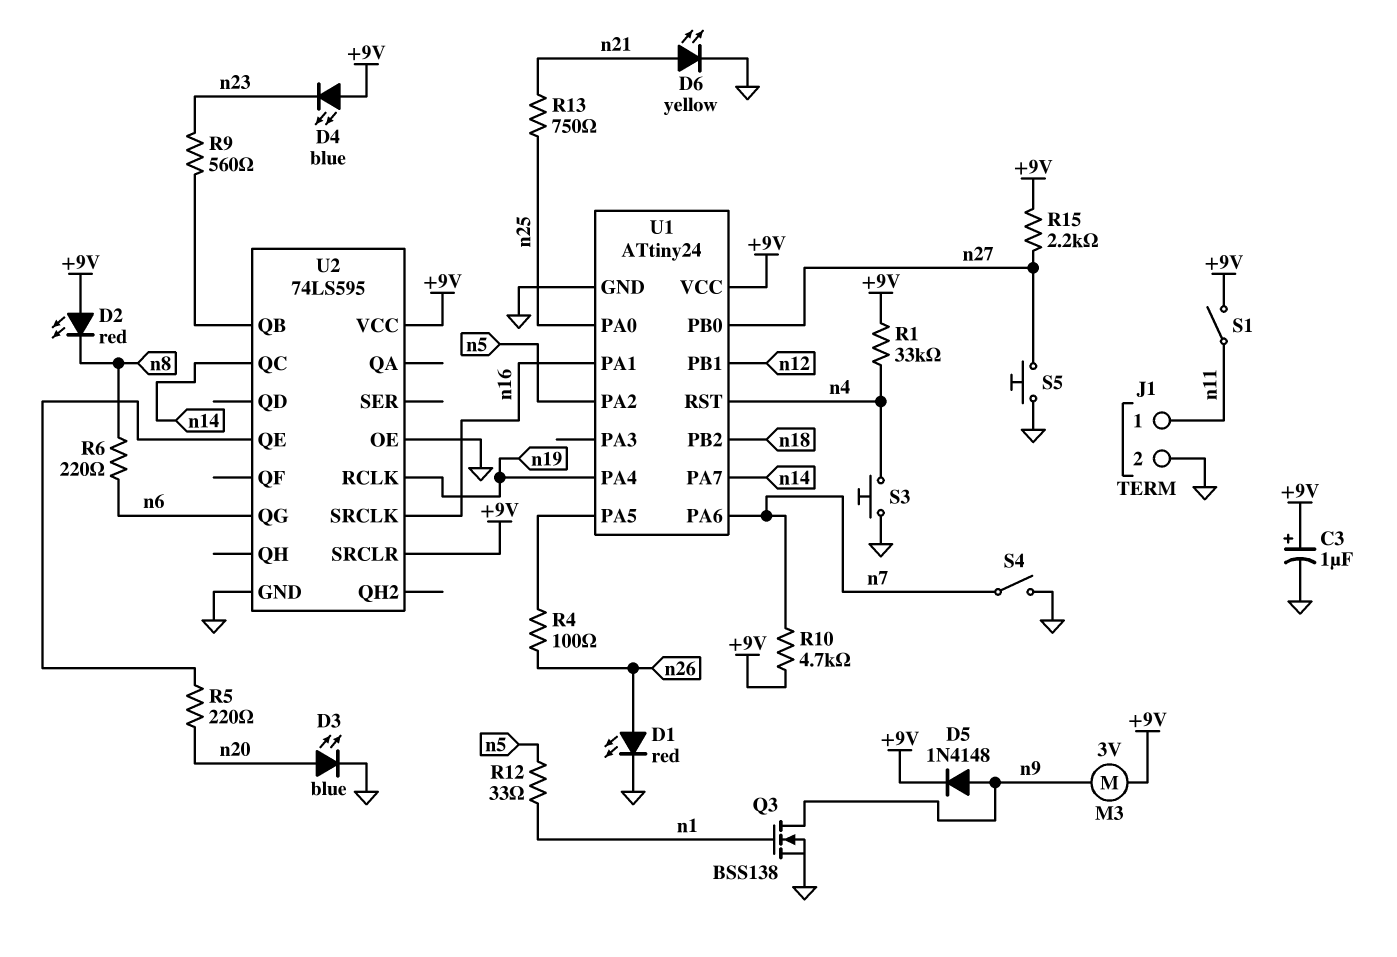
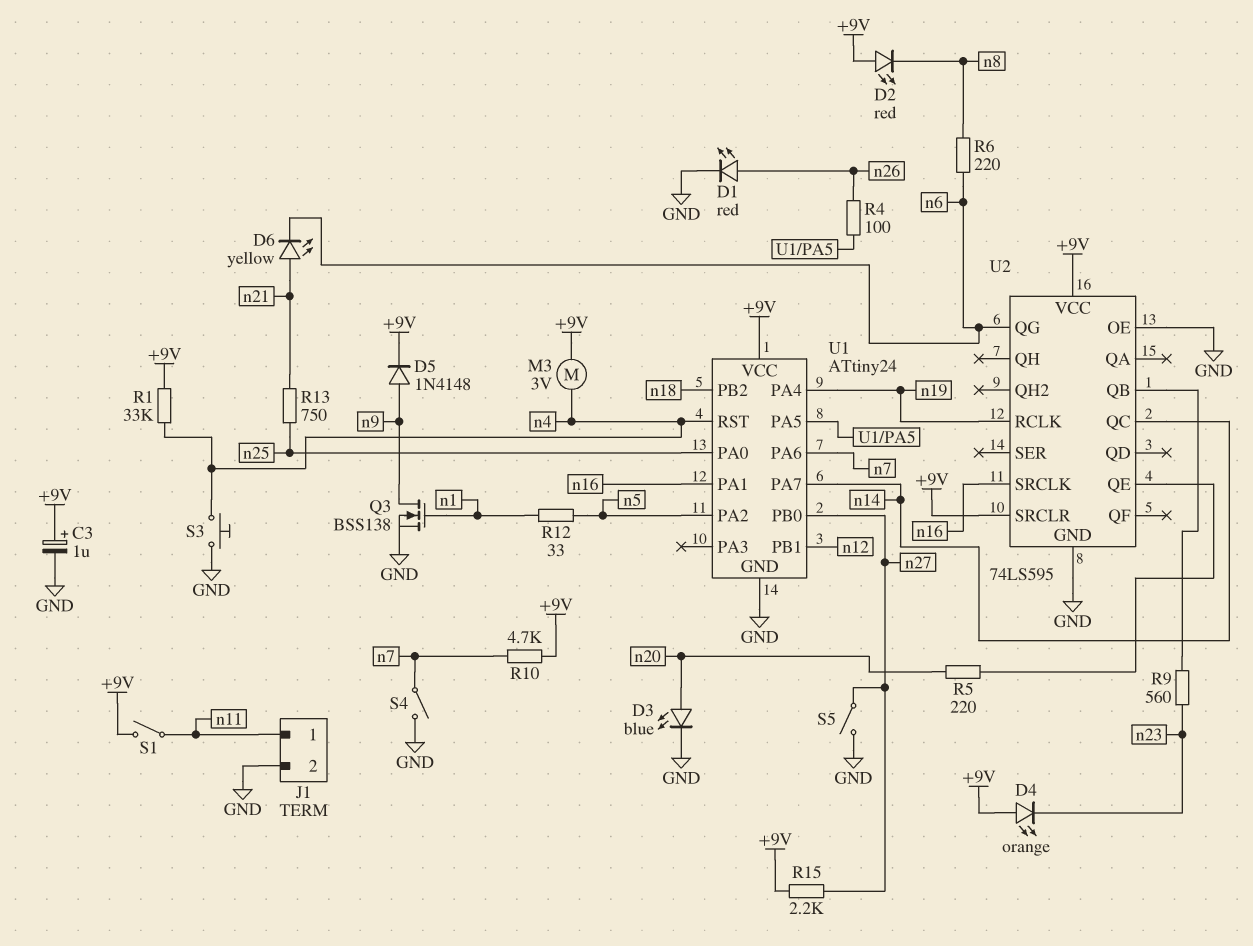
D4: LED blue (A +9V, K n23) -> LED orange (A +9V, K n23)
D6: LED yellow (A n21, K GND) -> LED yellow (A n21, K n6)
M3: motor 3V (+9V, n9) -> motor 3V (+9V, n4)
S5: button (GND, n27) -> switch (GND, n27)

